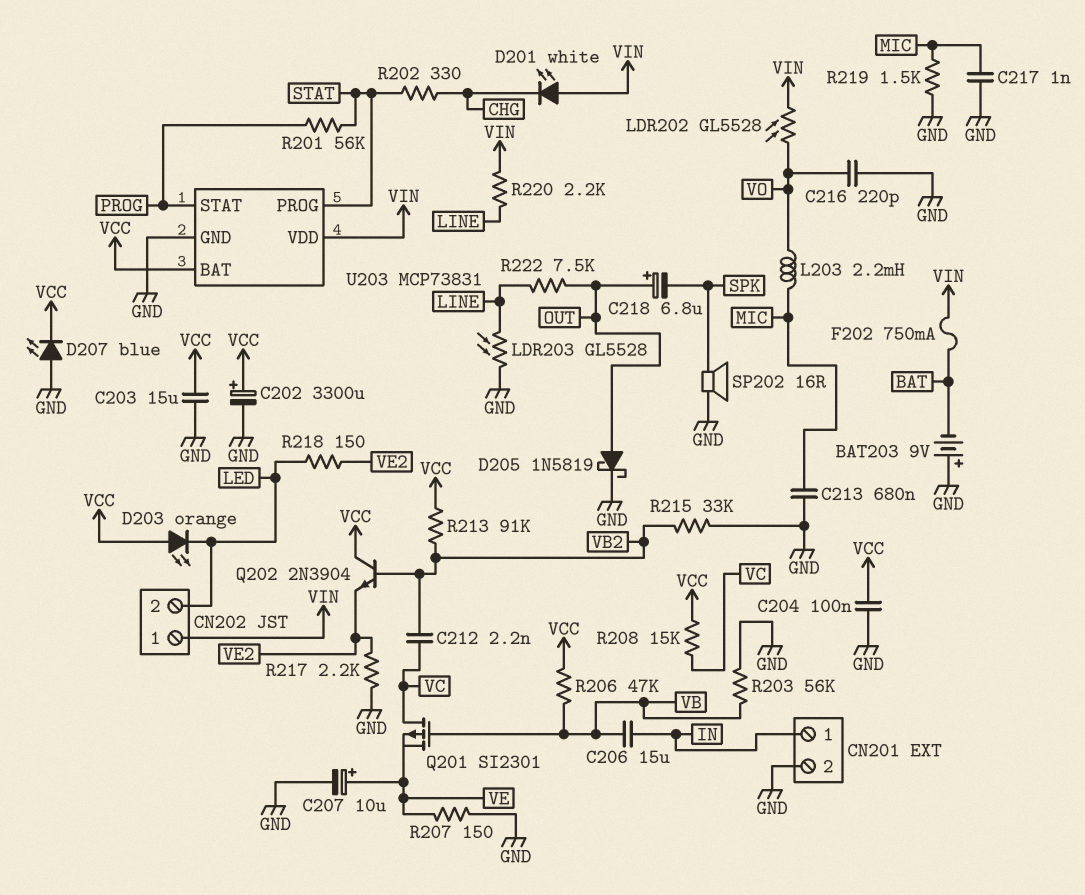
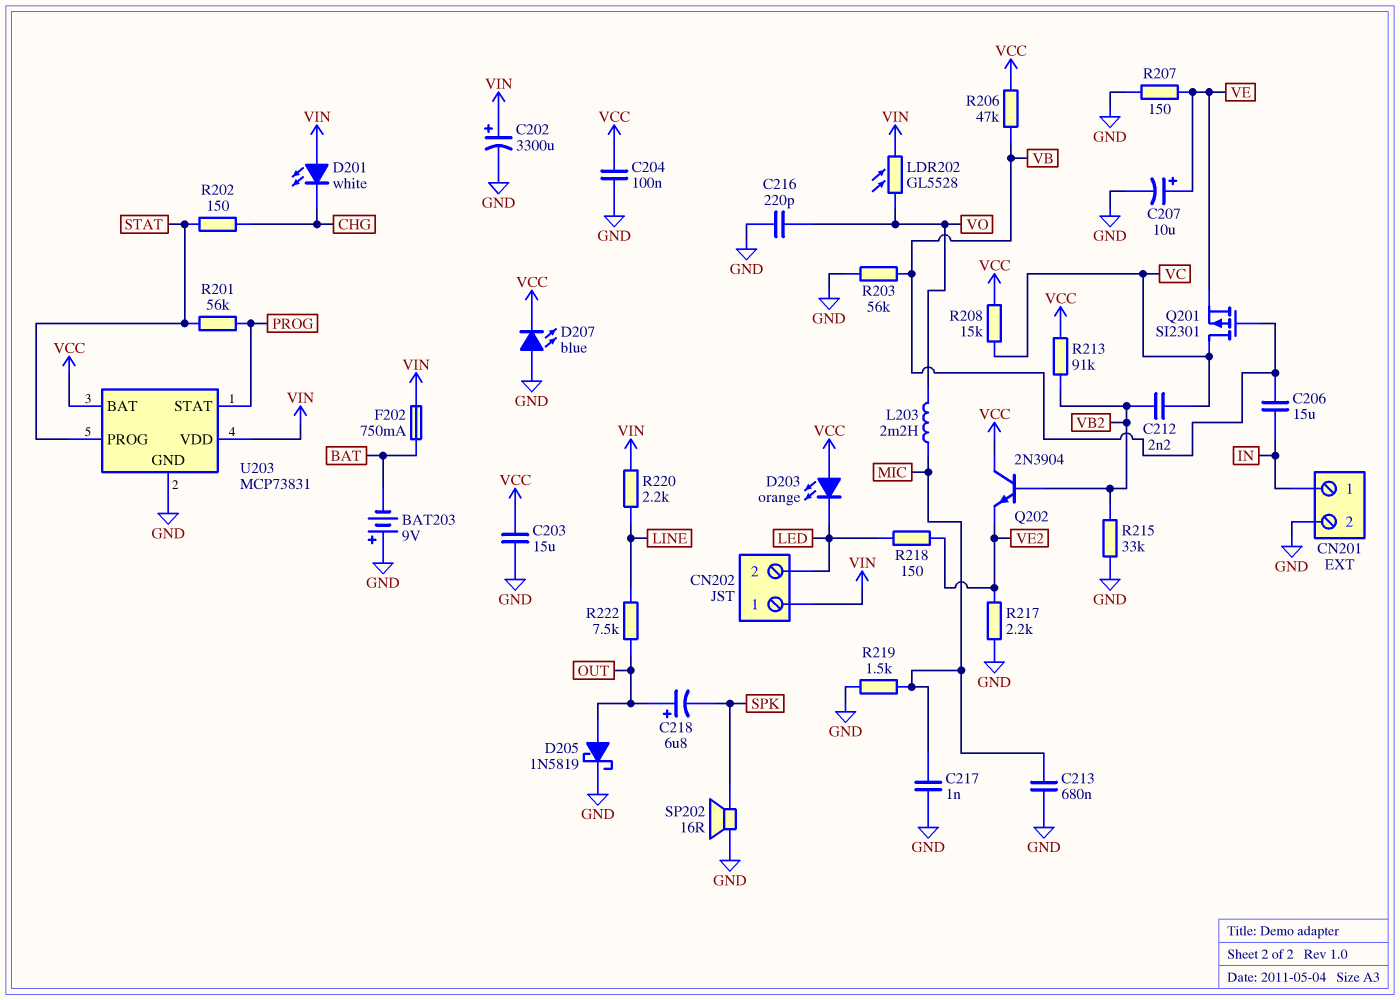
C202: 3300uF (plus VCC, minus GND) -> 3300uF (plus VIN, minus GND)
LDR203: GL5528 (GND, LINE) -> none
R202: 330 (CHG, STAT) -> 150 (CHG, STAT)

